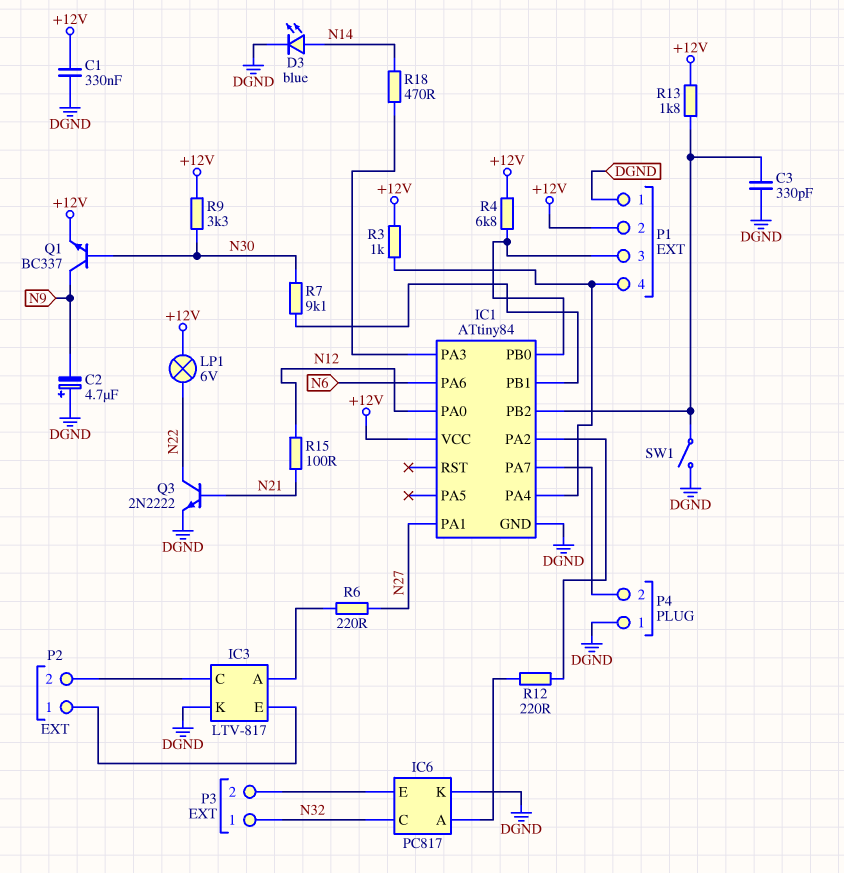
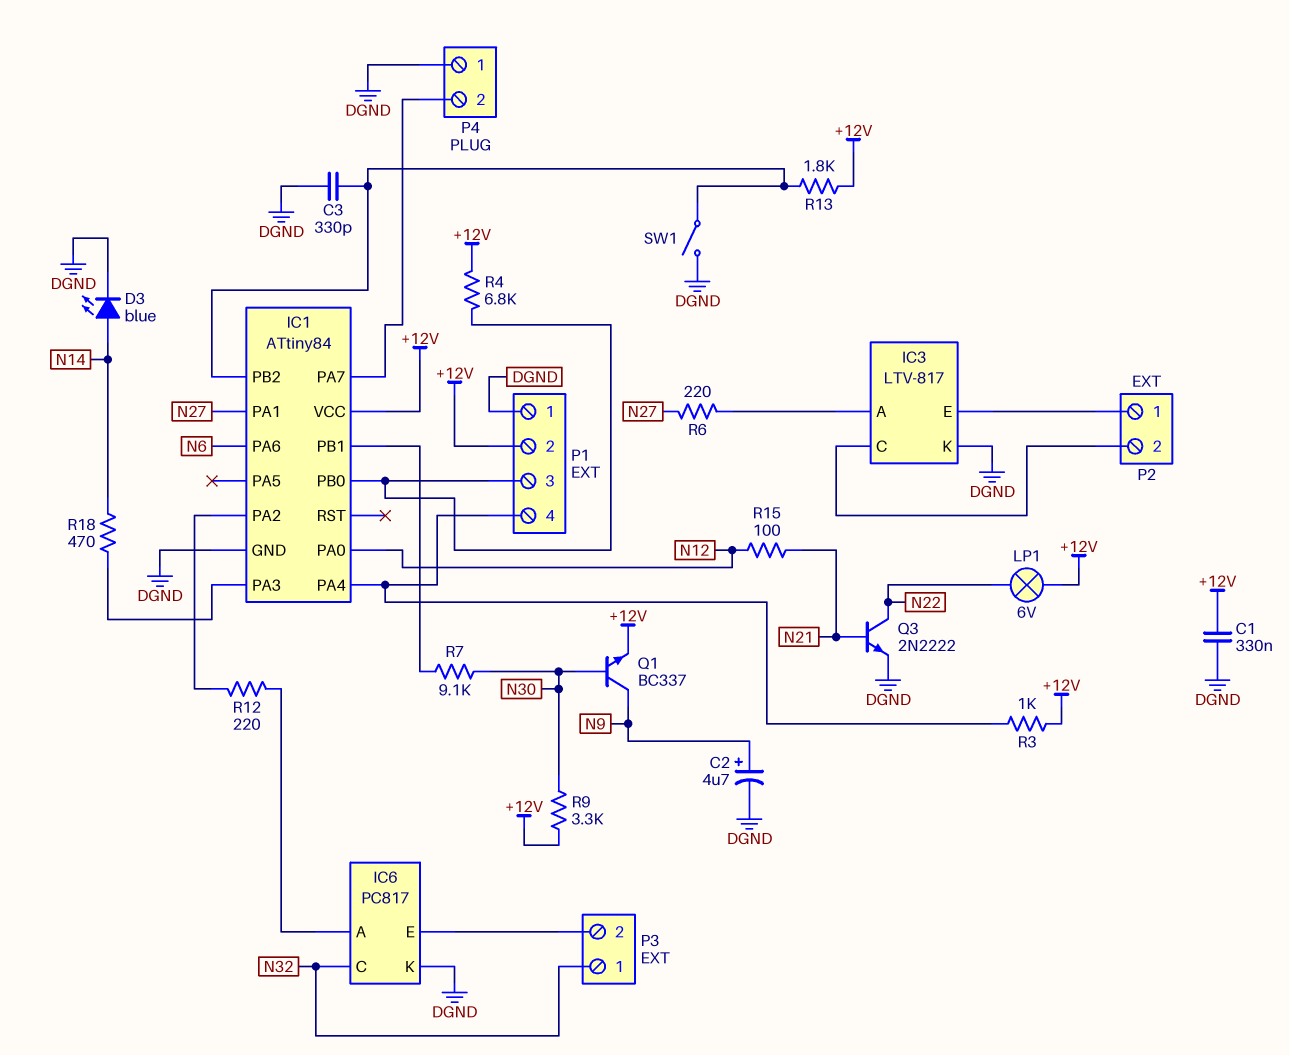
C2: 4.7uF (plus DGND, minus N9) -> 4.7uF (plus N9, minus DGND)

